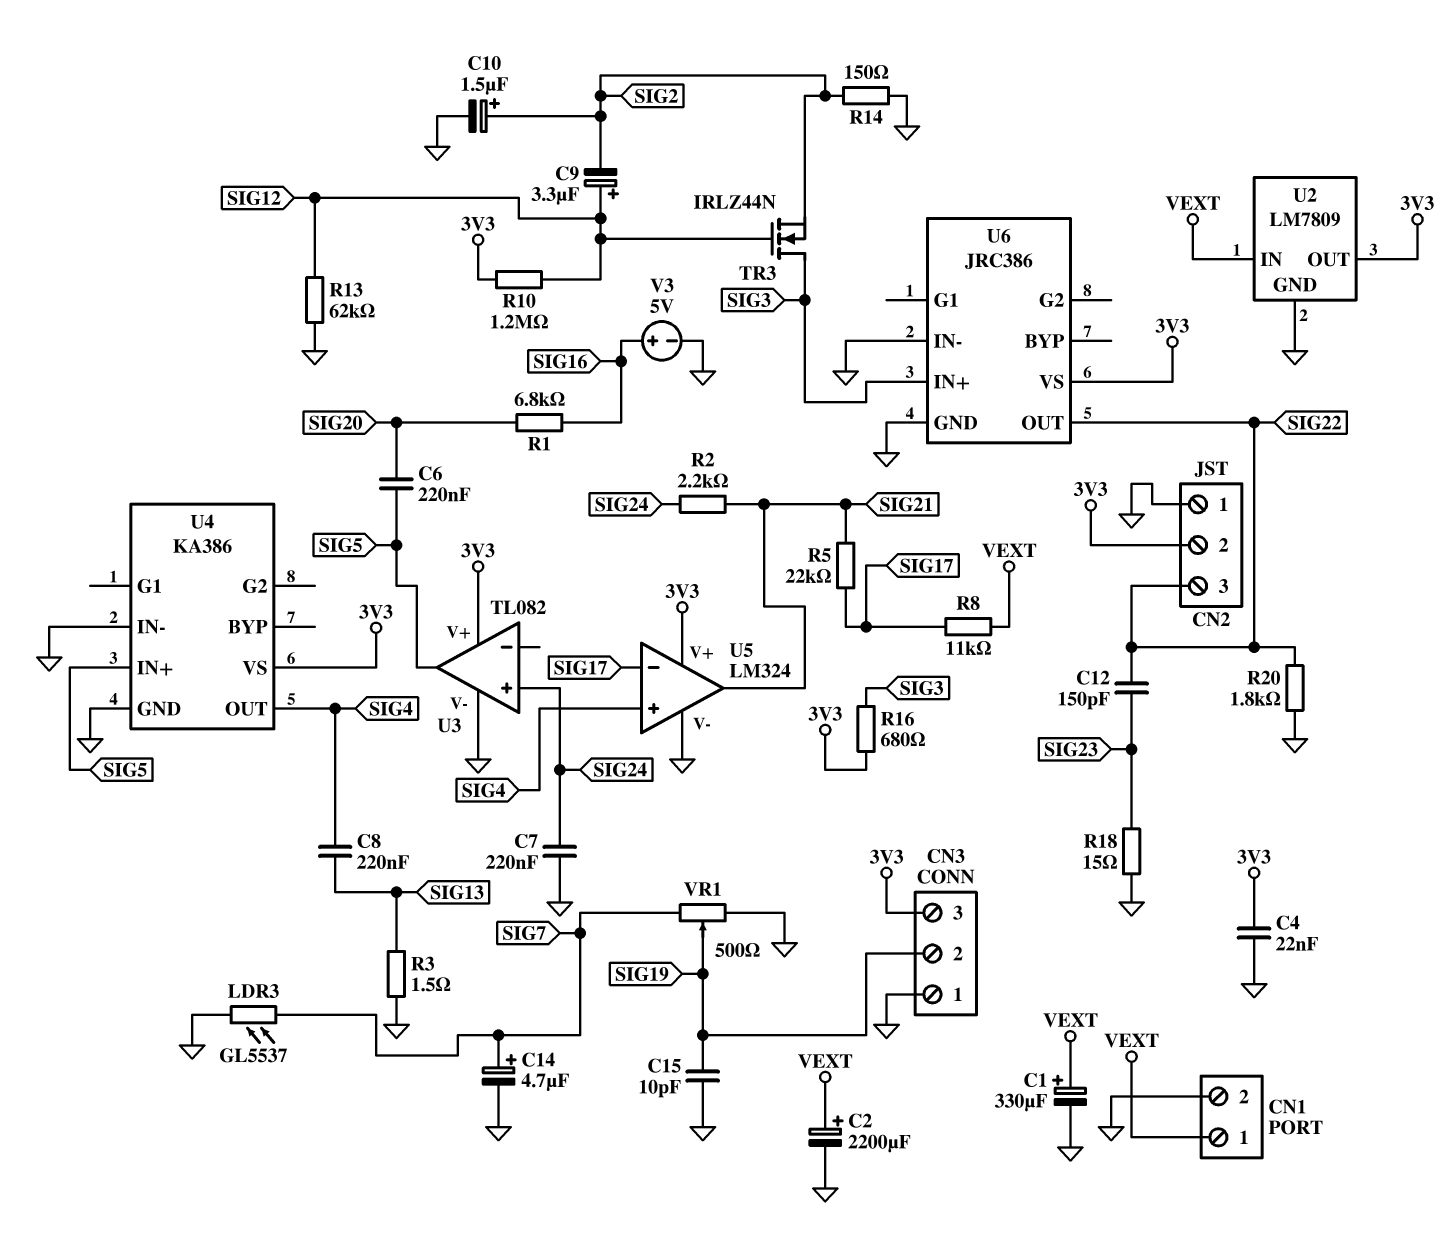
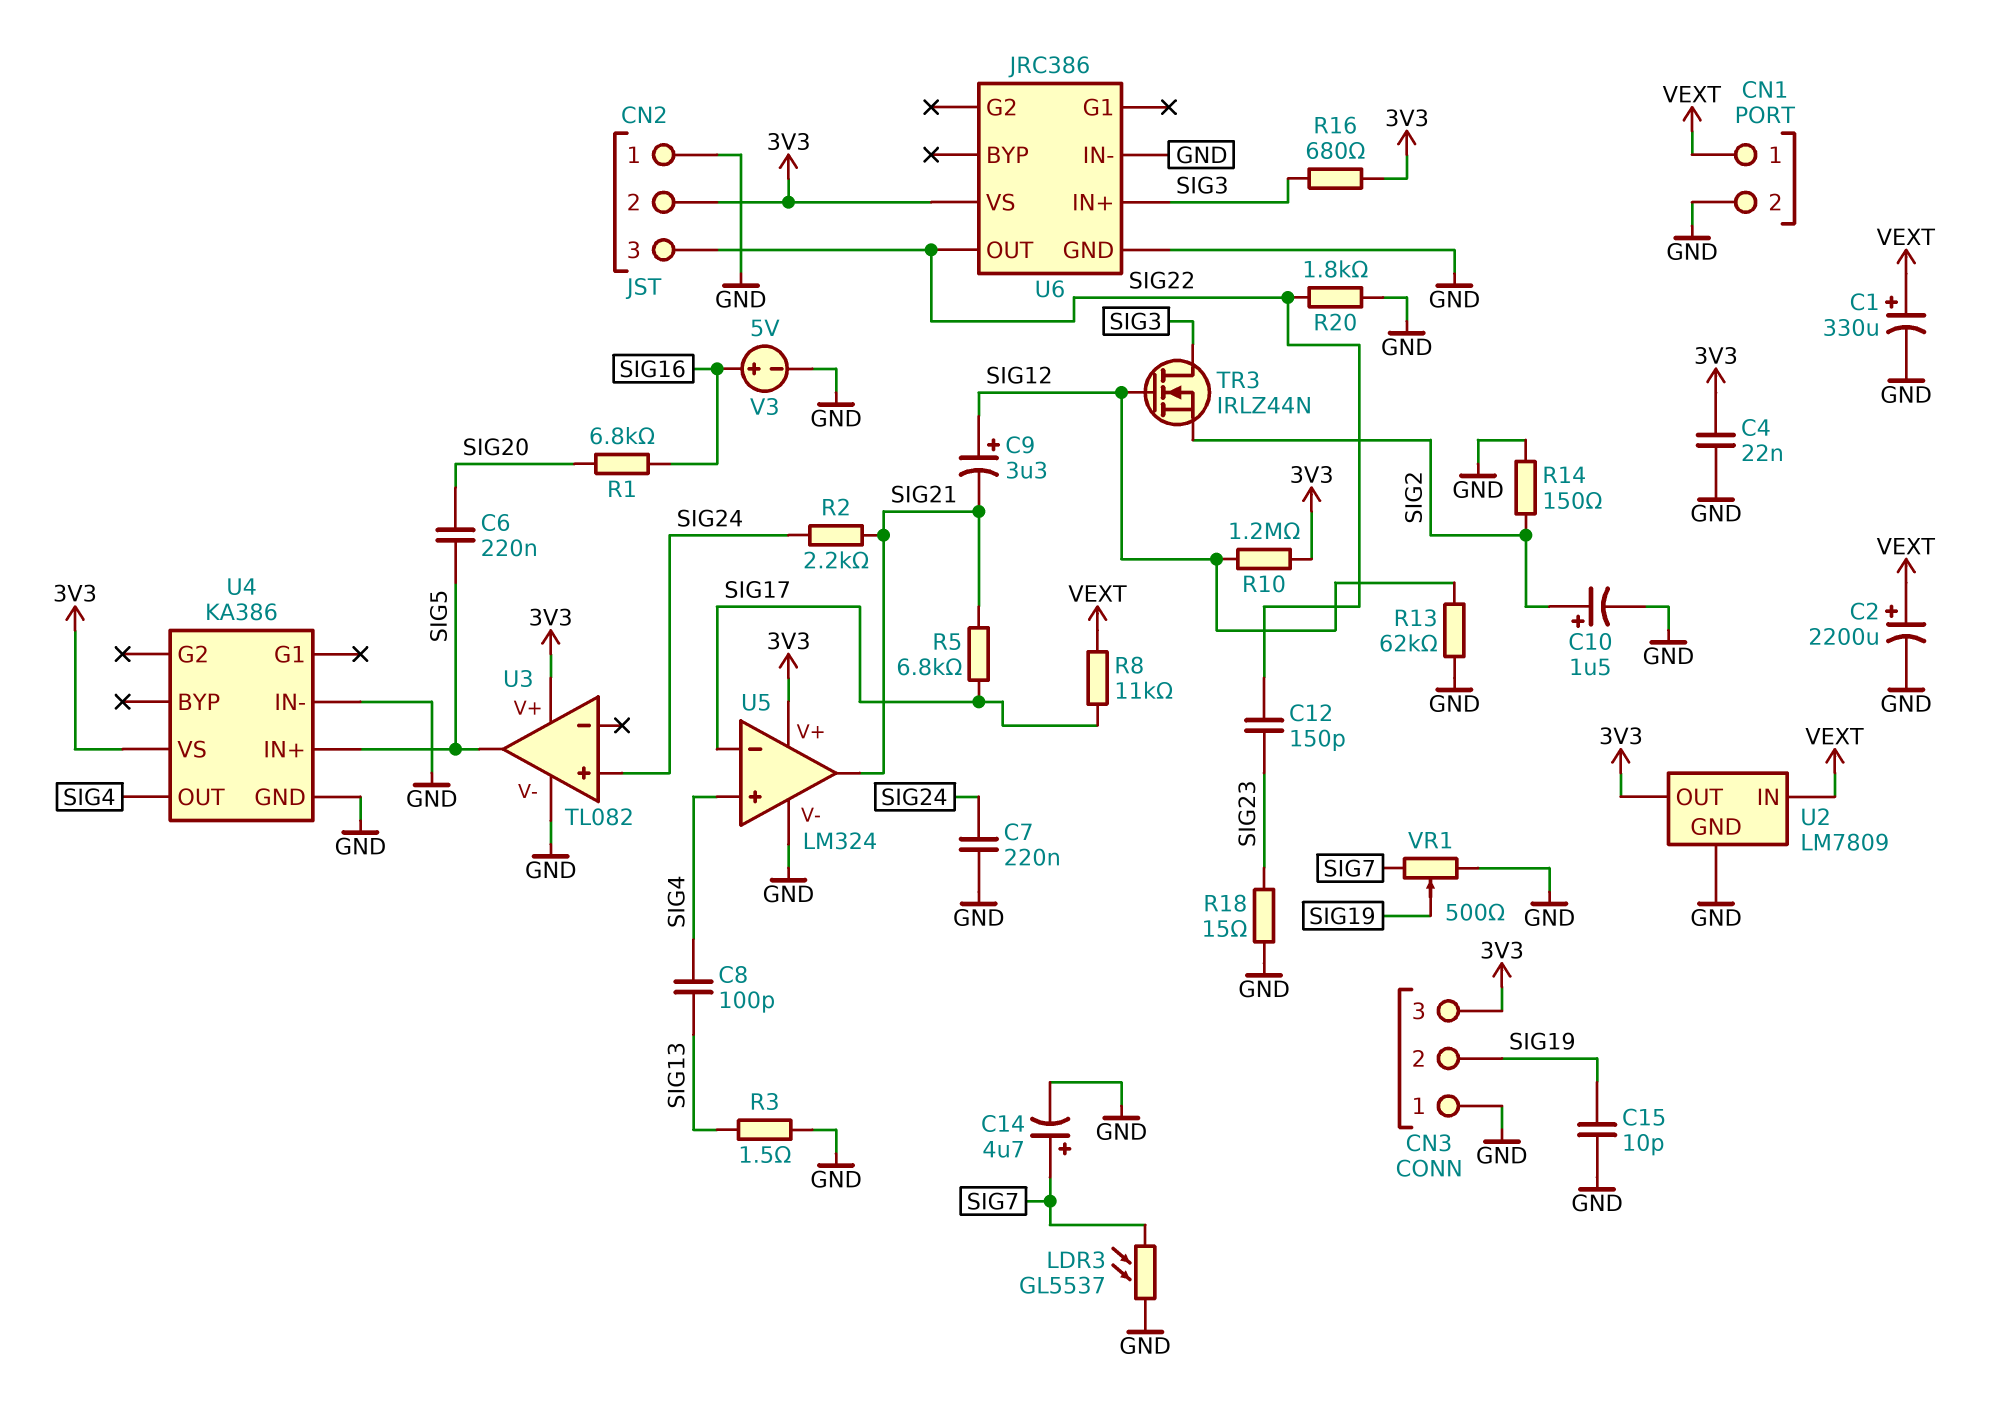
C8: 220nF (SIG4, SIG13) -> 100pF (SIG4, SIG13)
C9: 3.3uF (plus SIG12, minus SIG2) -> 3.3uF (plus SIG12, minus SIG21)
R5: 22k (SIG17, SIG21) -> 6.8k (SIG17, SIG21)

